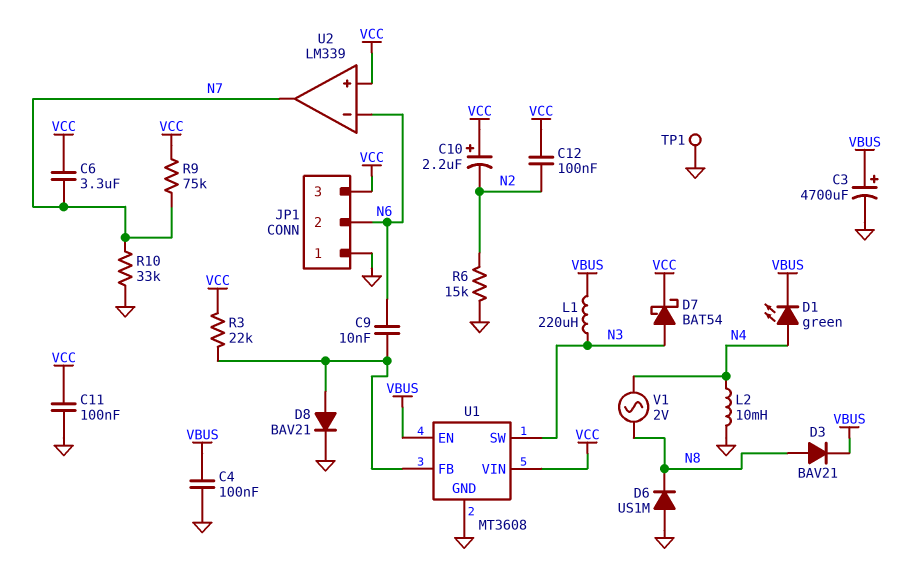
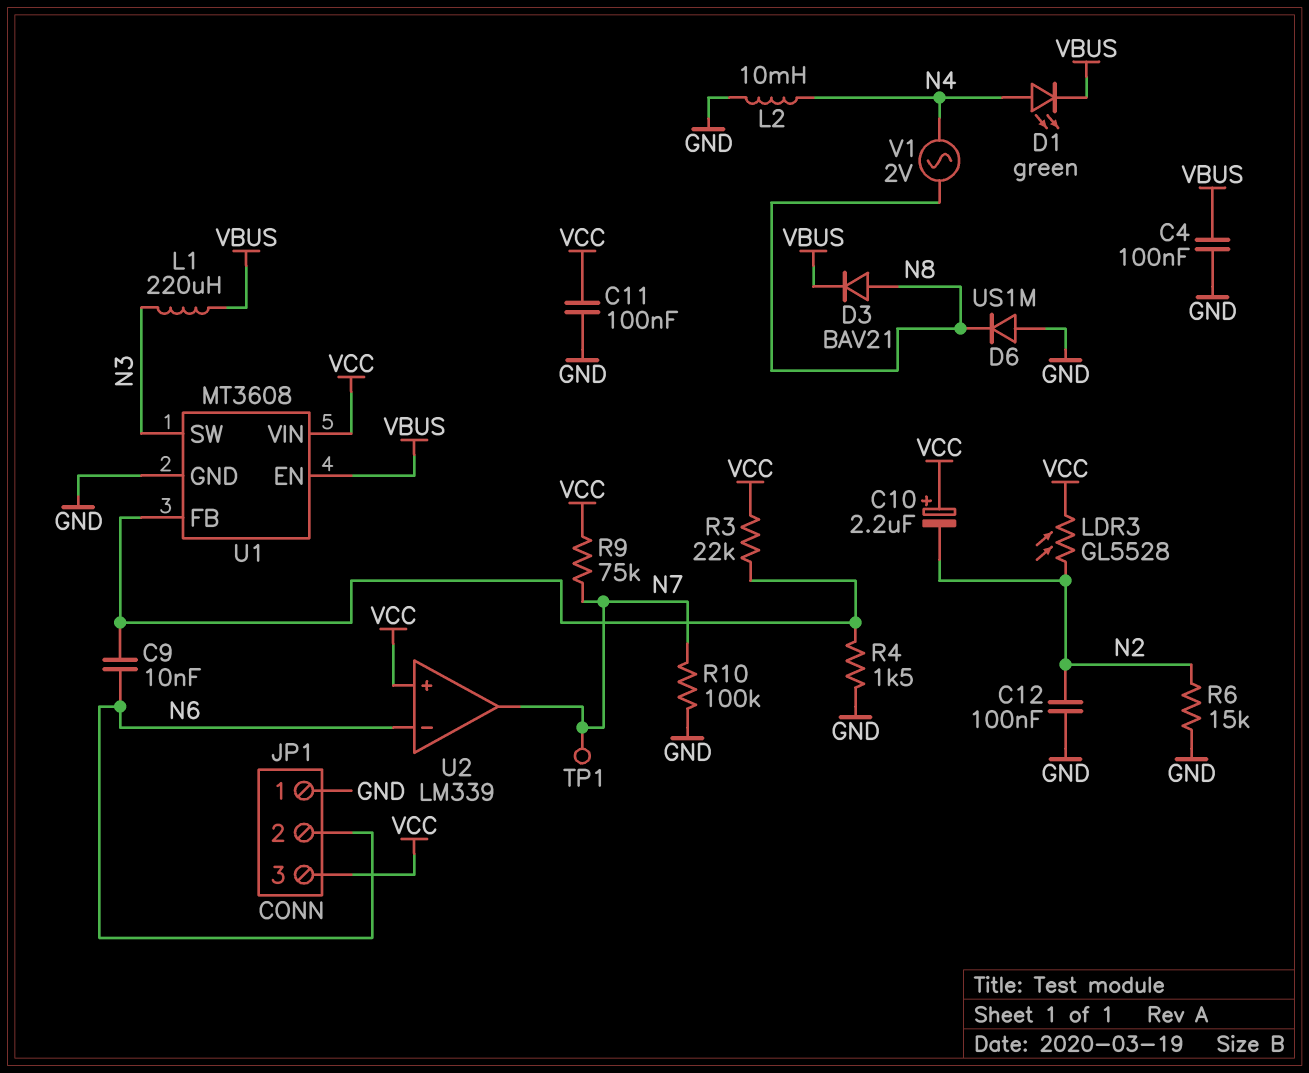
C3: 4700uF (plus VBUS, minus GND) -> none
C6: 3.3uF (N7, VCC) -> none
C12: 100nF (N2, VCC) -> 100nF (GND, N2)
D7: schottky BAT54 (A N3, K VCC) -> none
D8: diode BAV21 (A U1/FB, K GND) -> none
LDR3: none -> GL5528 (N2, VCC)
R4: none -> 1.5k (GND, U1/FB)
R10: 33k (GND, N7) -> 100k (GND, N7)
TP1: test point (GND) -> test point (N7)

